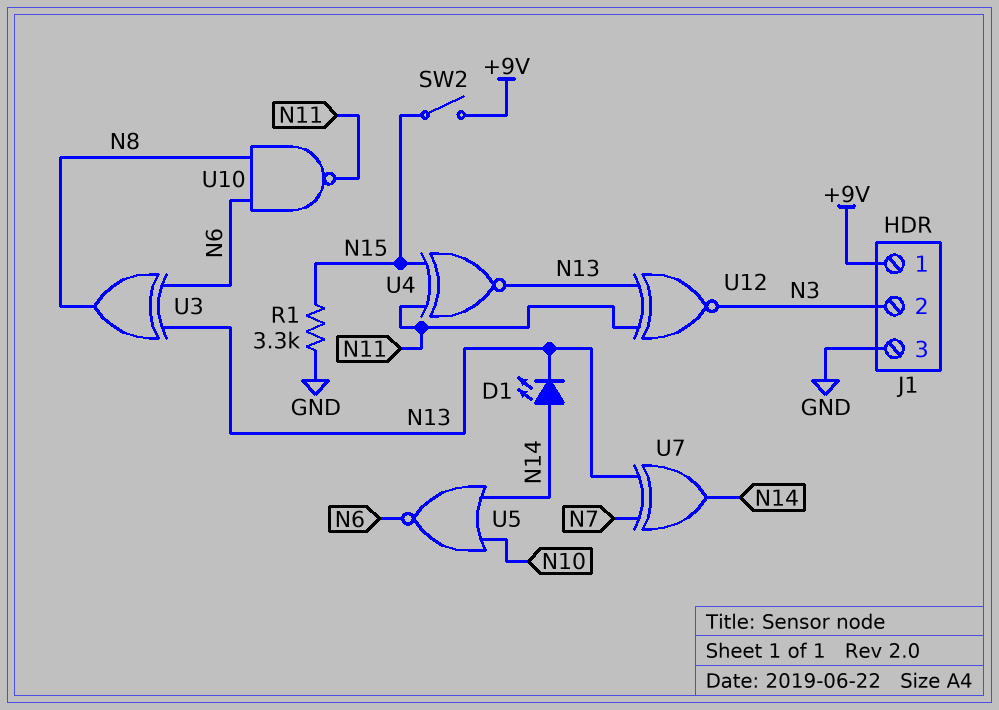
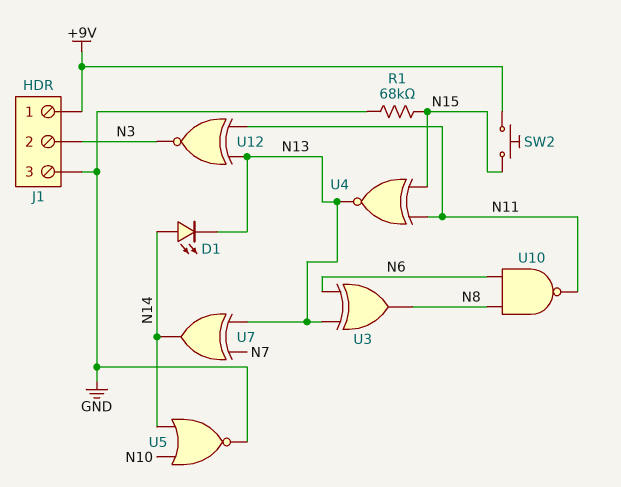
R1: 3.3k (GND, N15) -> 68k (GND, N15)
SW2: switch (+9V, N15) -> button (+9V, N15)
U5: NOR (in N10, in N14, out N6) -> NOR (in N10, in N14, out GND)

